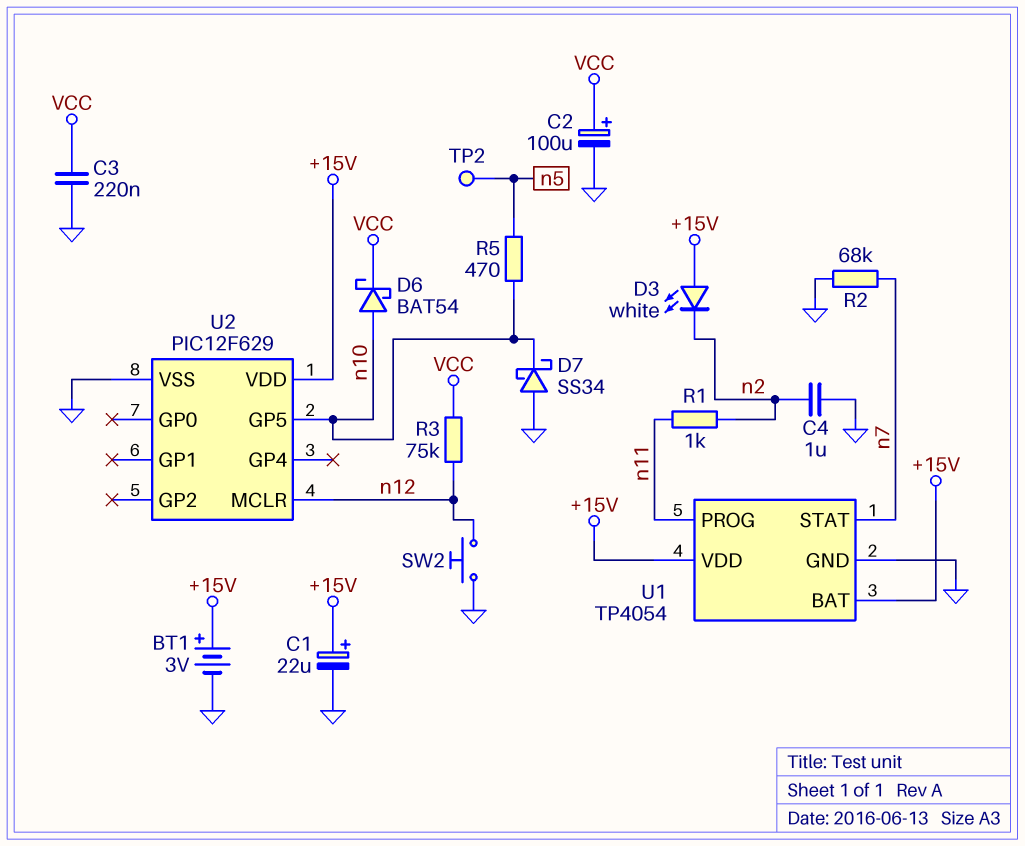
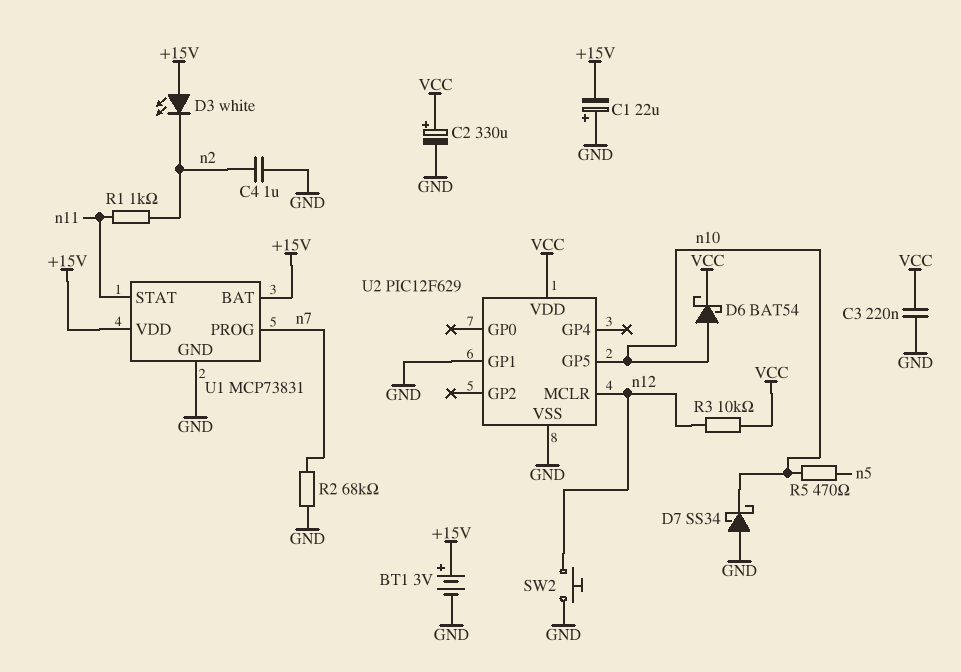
C1: 22uF (plus +15V, minus GND) -> 22uF (plus GND, minus +15V)
C2: 100uF (plus VCC, minus GND) -> 330uF (plus VCC, minus GND)
R3: 75k (VCC, n12) -> 10k (VCC, n12)
TP2: test point (n5) -> none
U1: TP4054 -> MCP73831
U1 pin PROG: n11 -> n7
U1 pin STAT: n7 -> n11
U2 pin GP1: none -> GND
U2 pin VDD: +15V -> VCC

